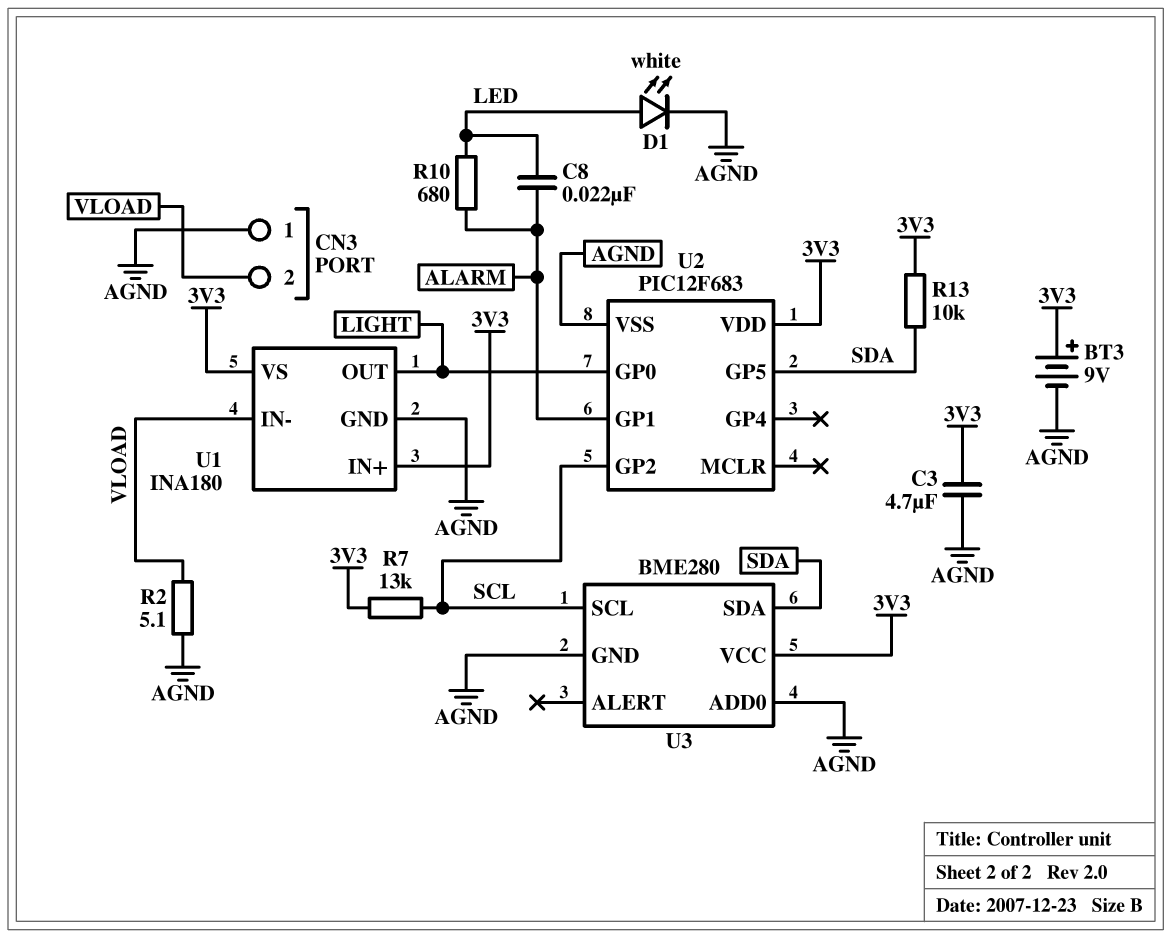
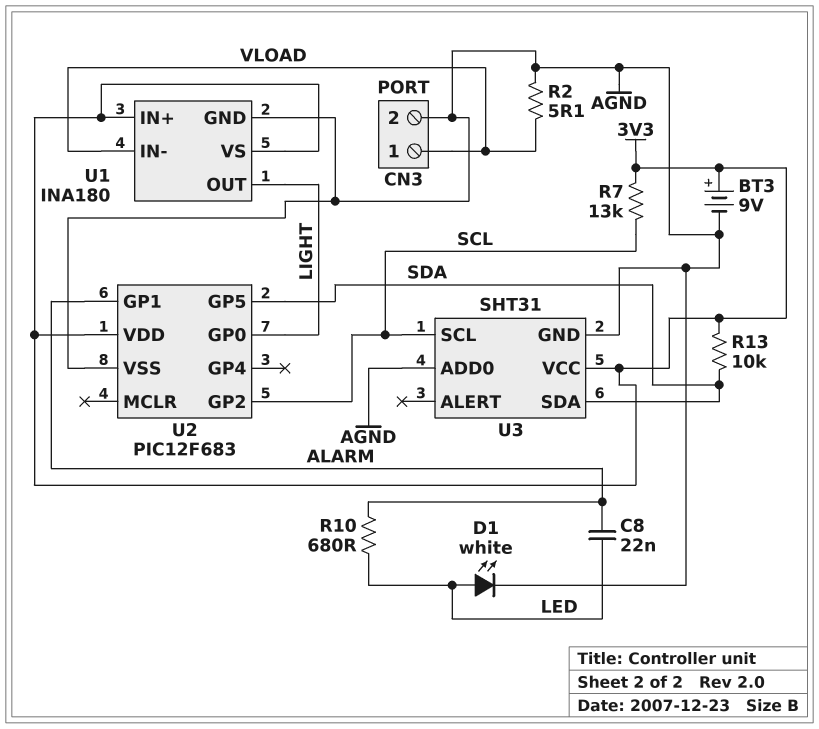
C3: 4.7uF (3V3, AGND) -> none
CN3 pin 1: AGND -> VLOAD
CN3 pin 2: VLOAD -> AGND
U3: BME280 -> SHT31

